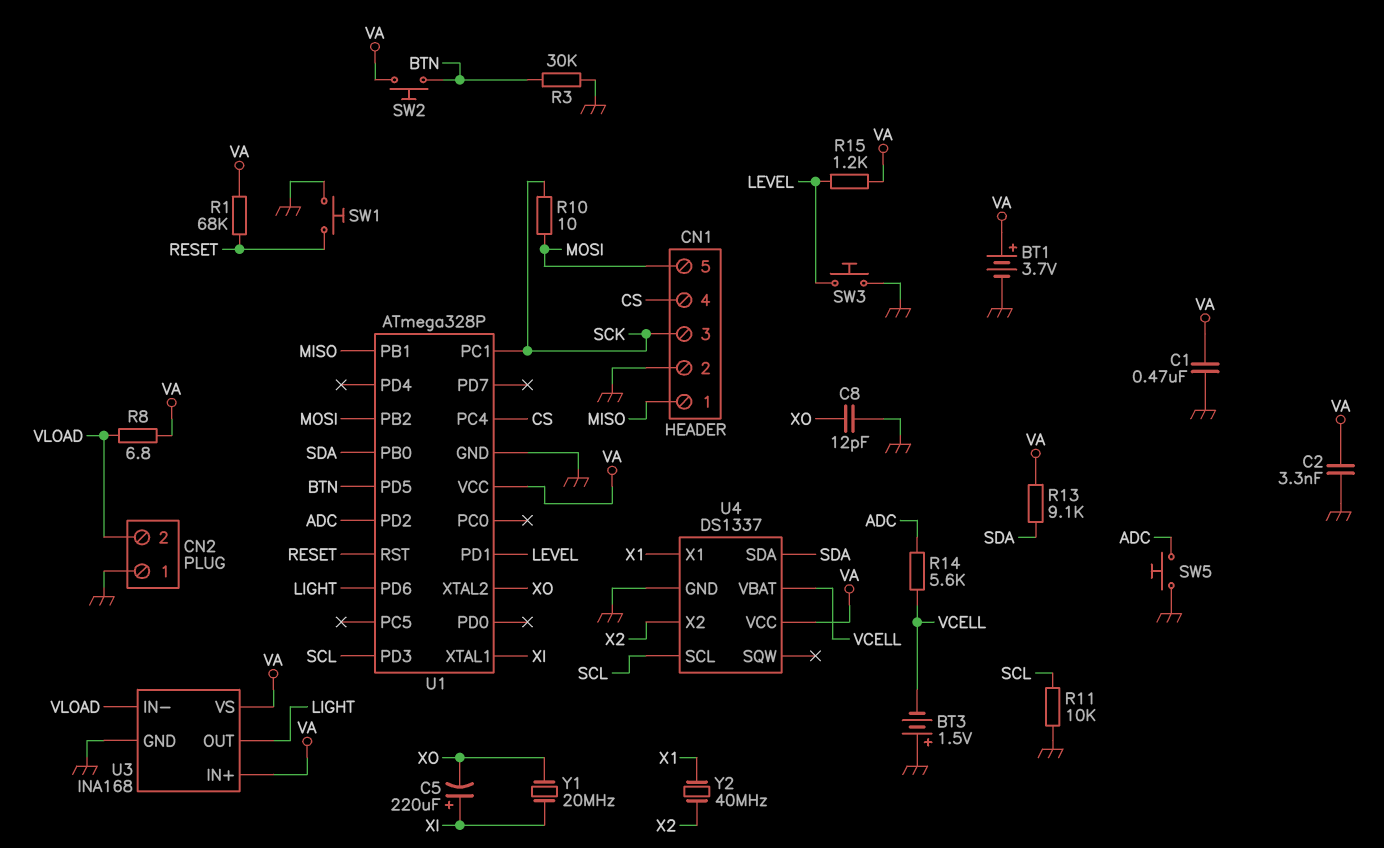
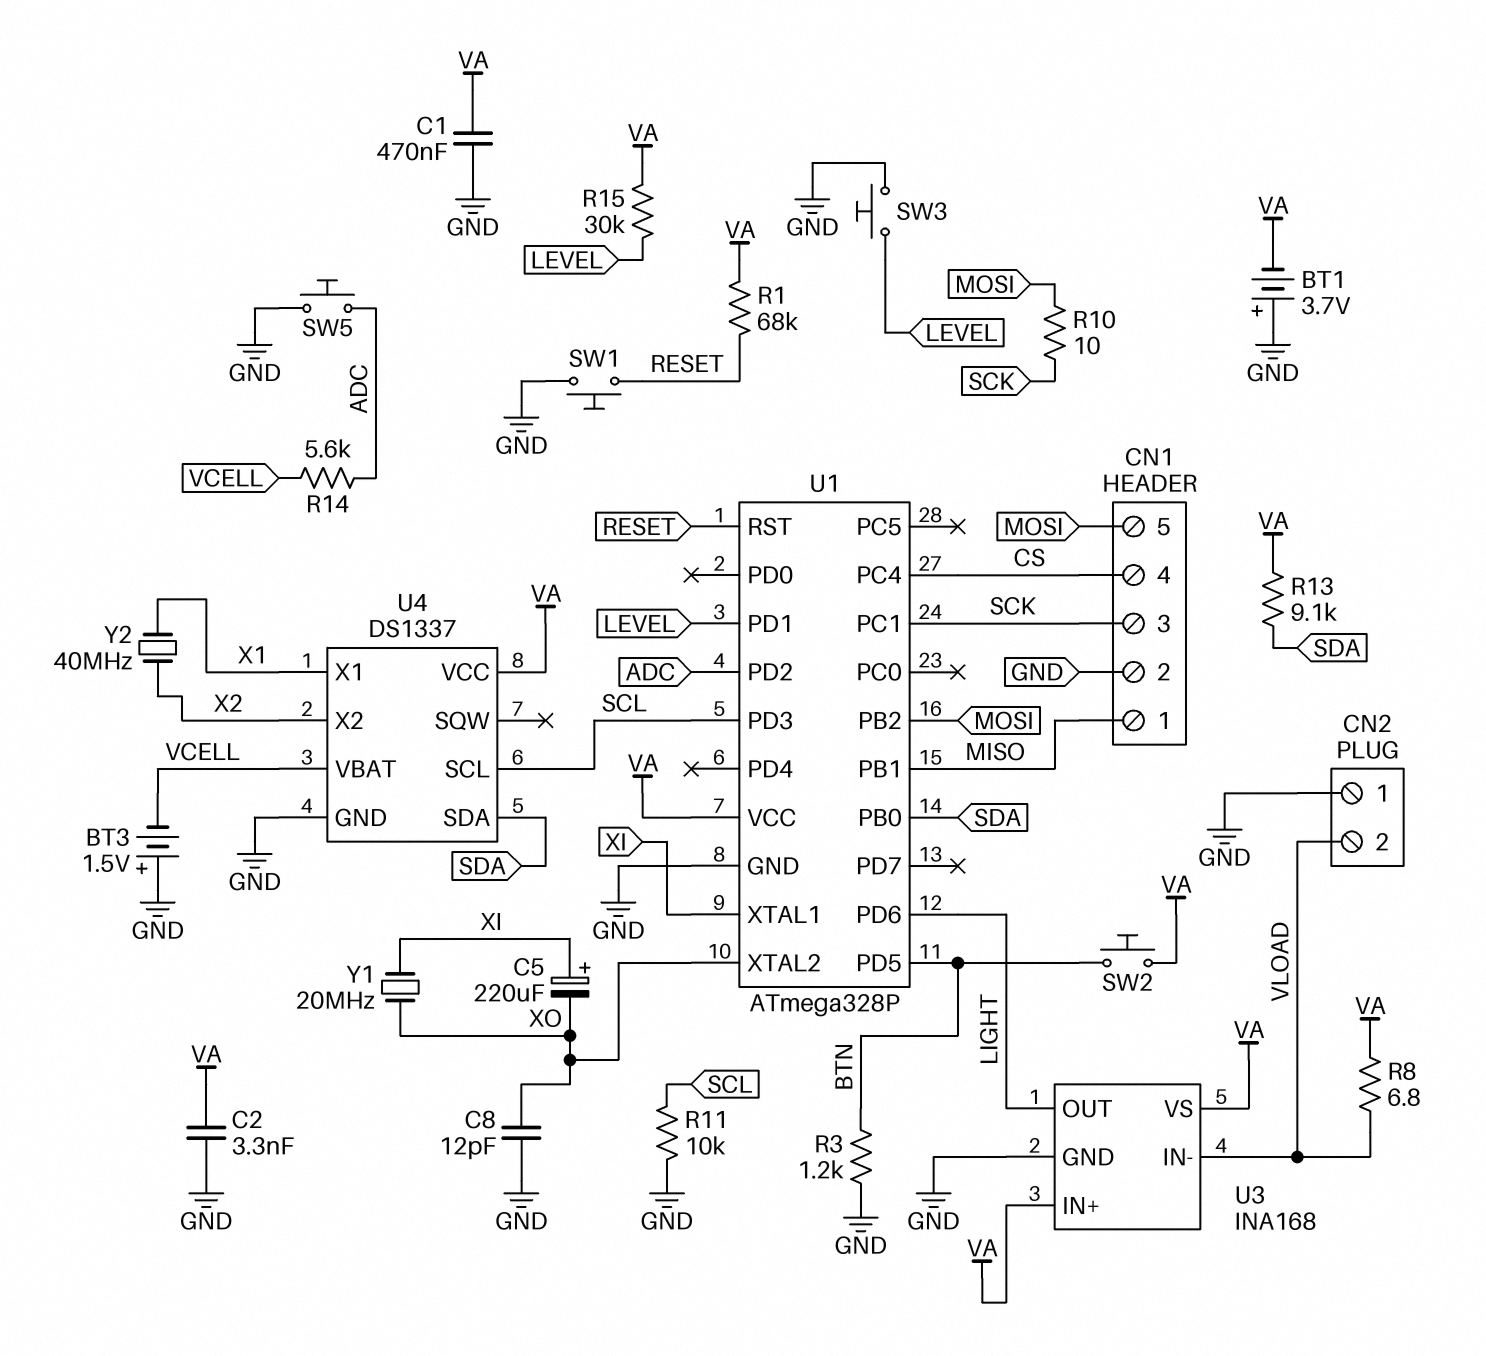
BT1: 3.7V (plus VA, minus GND) -> 3.7V (plus GND, minus VA)
R3: 30k (BTN, GND) -> 1.2k (BTN, GND)
R15: 1.2k (LEVEL, VA) -> 30k (LEVEL, VA)

